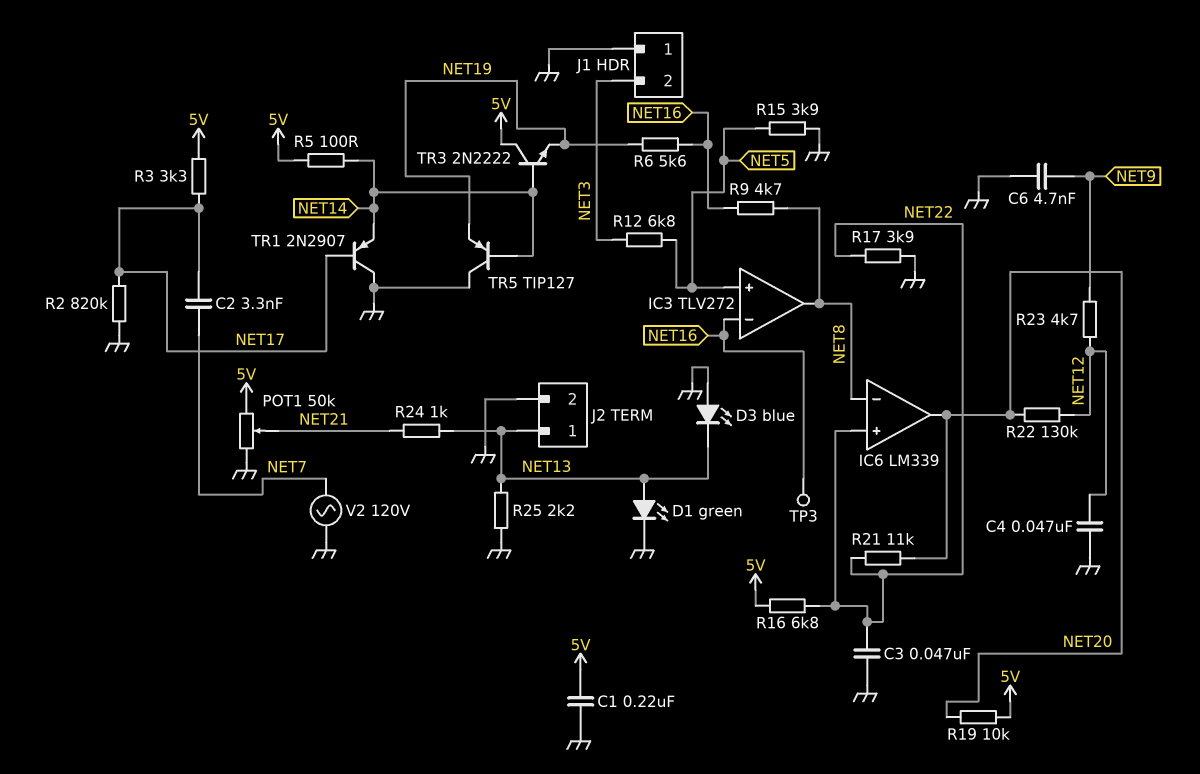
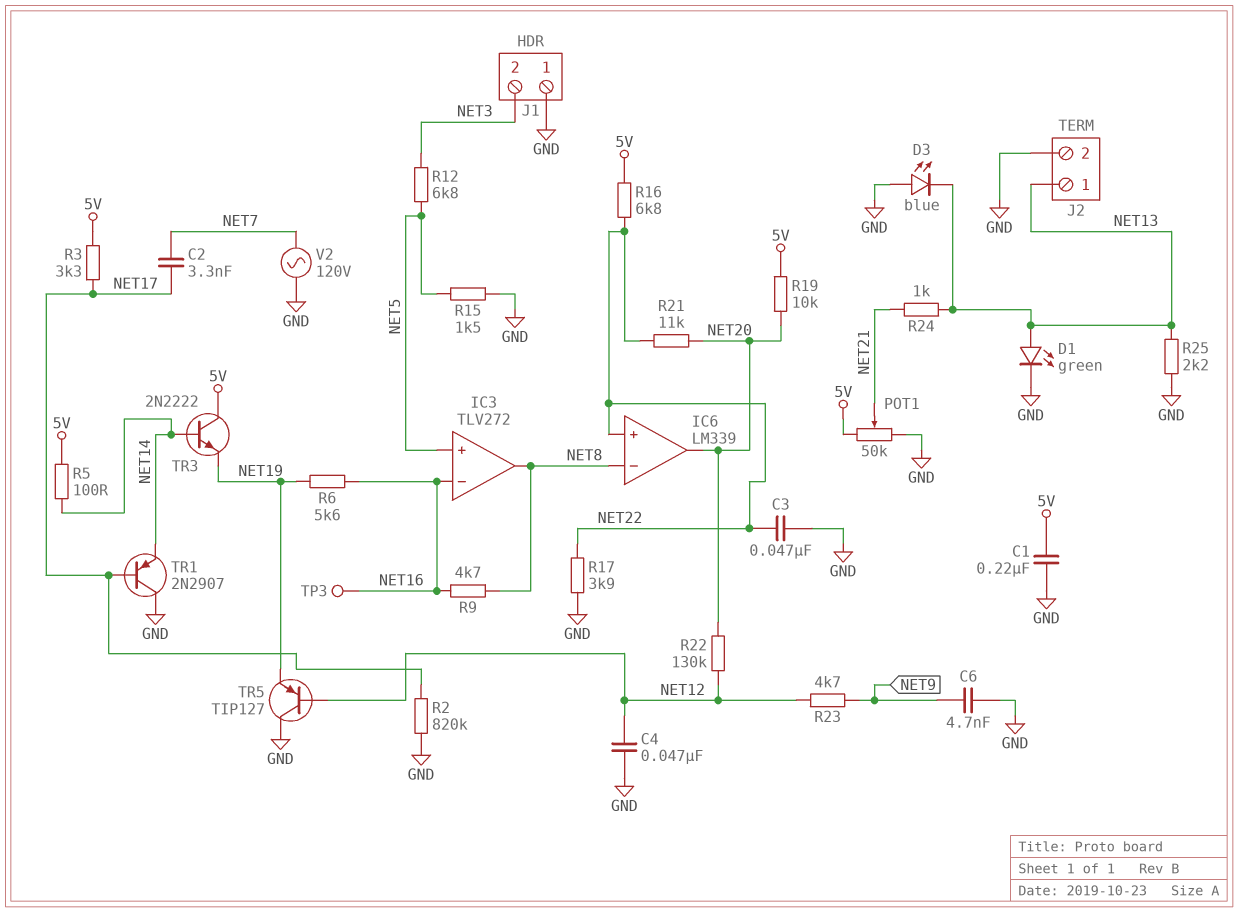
R15: 3.9k (GND, NET5) -> 1.5k (GND, NET5)
TR5: PNP TIP127 (B NET14, C GND, E NET19) -> PNP TIP127 (B NET12, C GND, E NET19)

